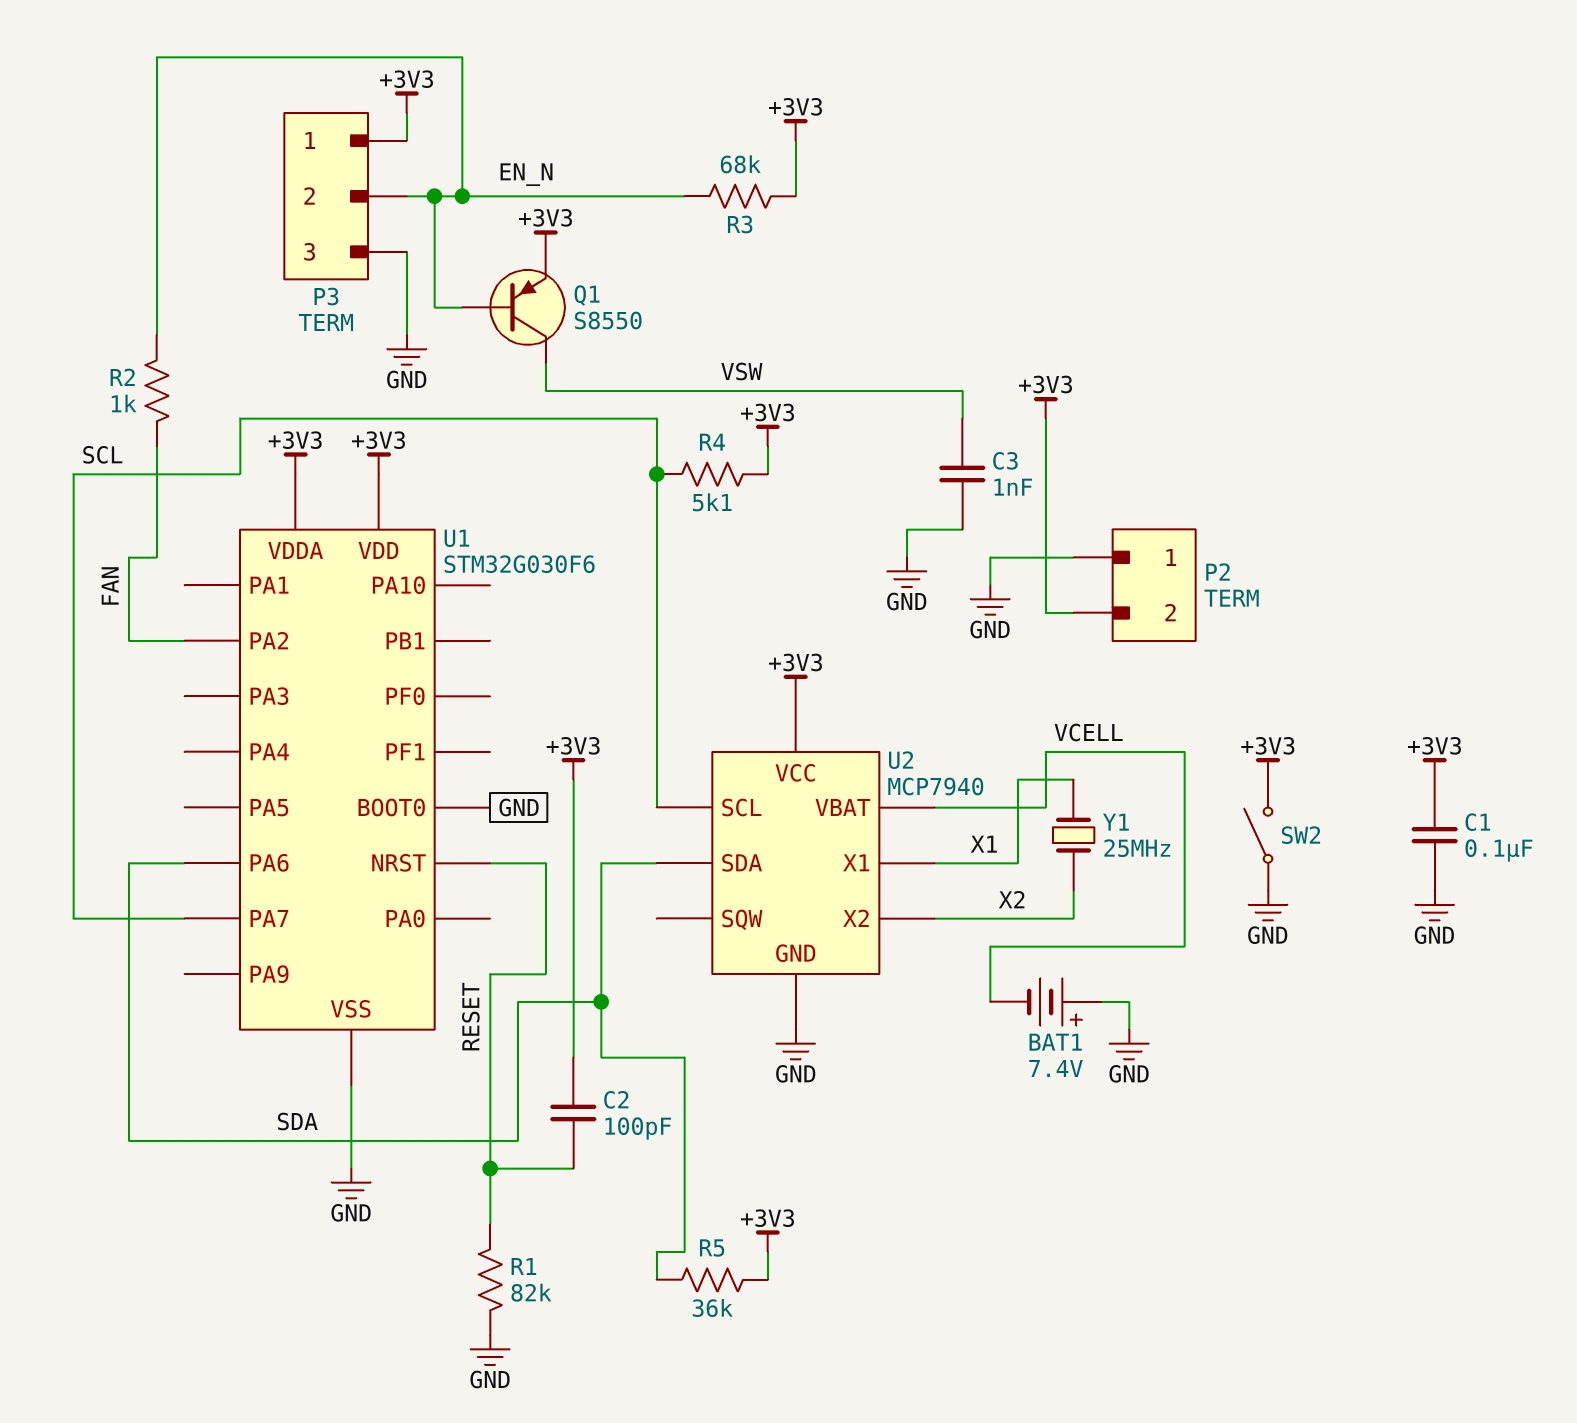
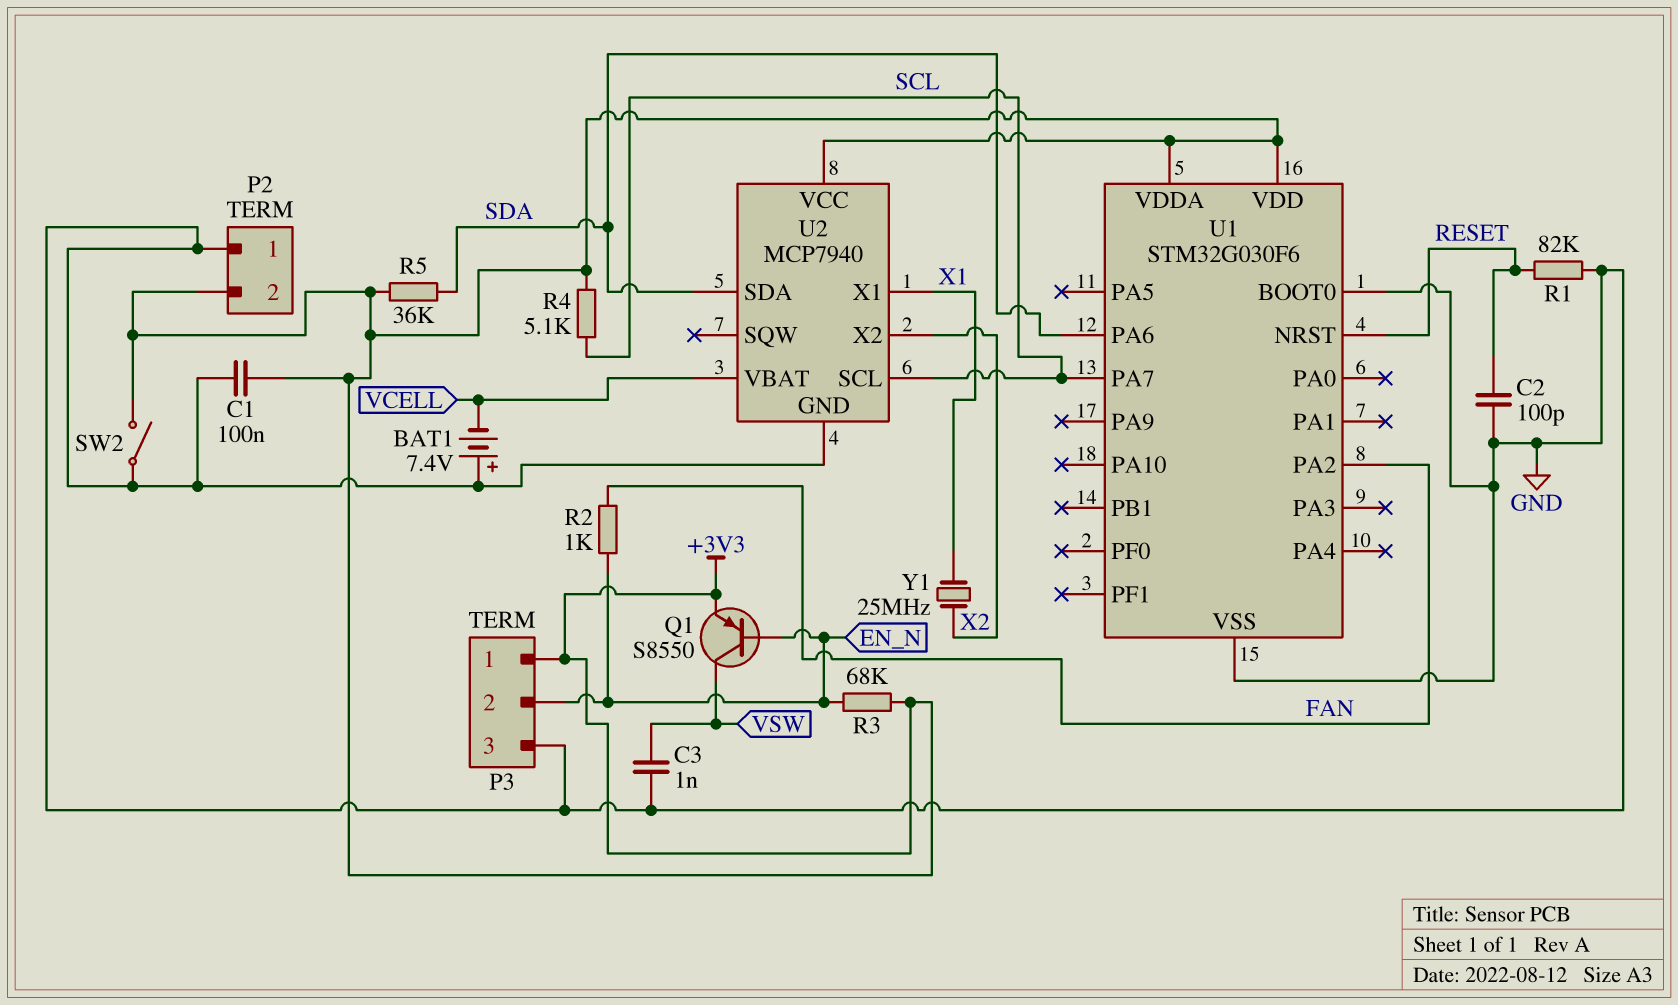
C2: 100pF (+3V3, RESET) -> 100pF (GND, RESET)

